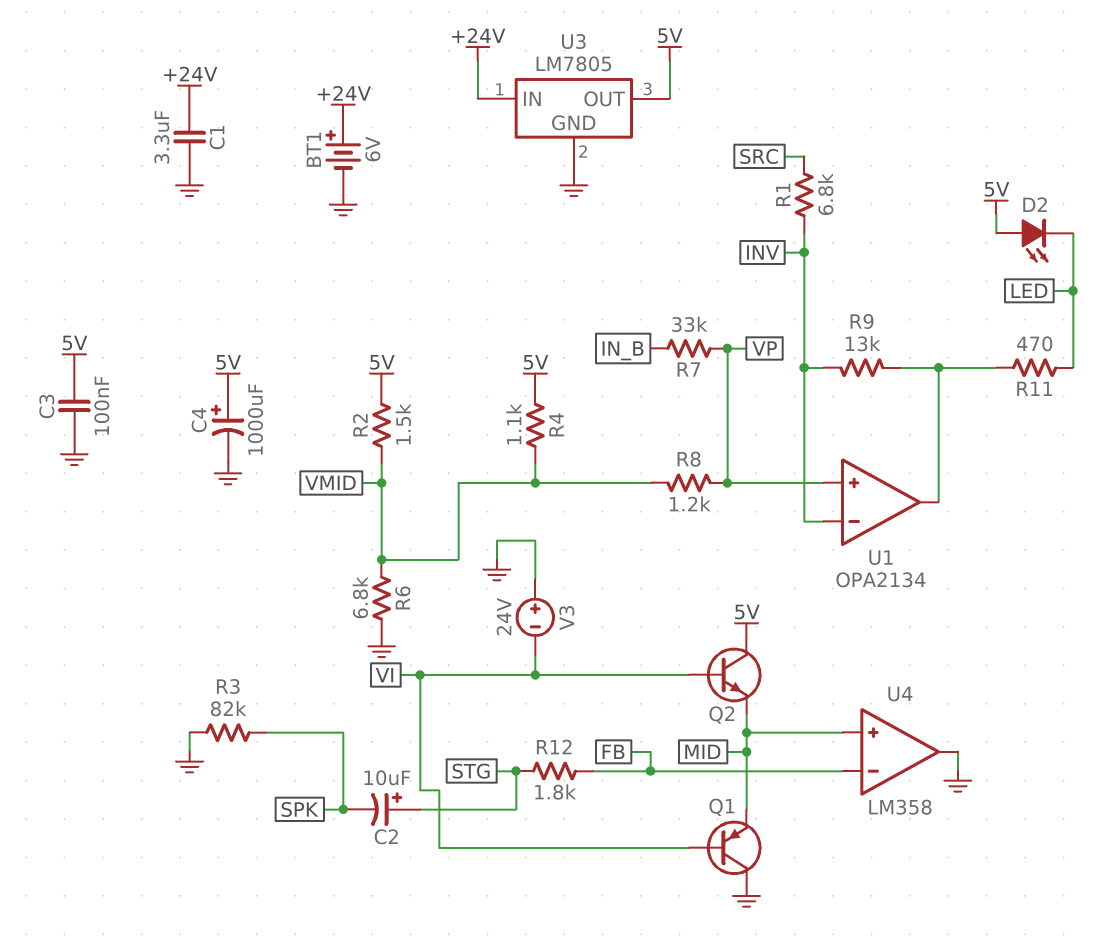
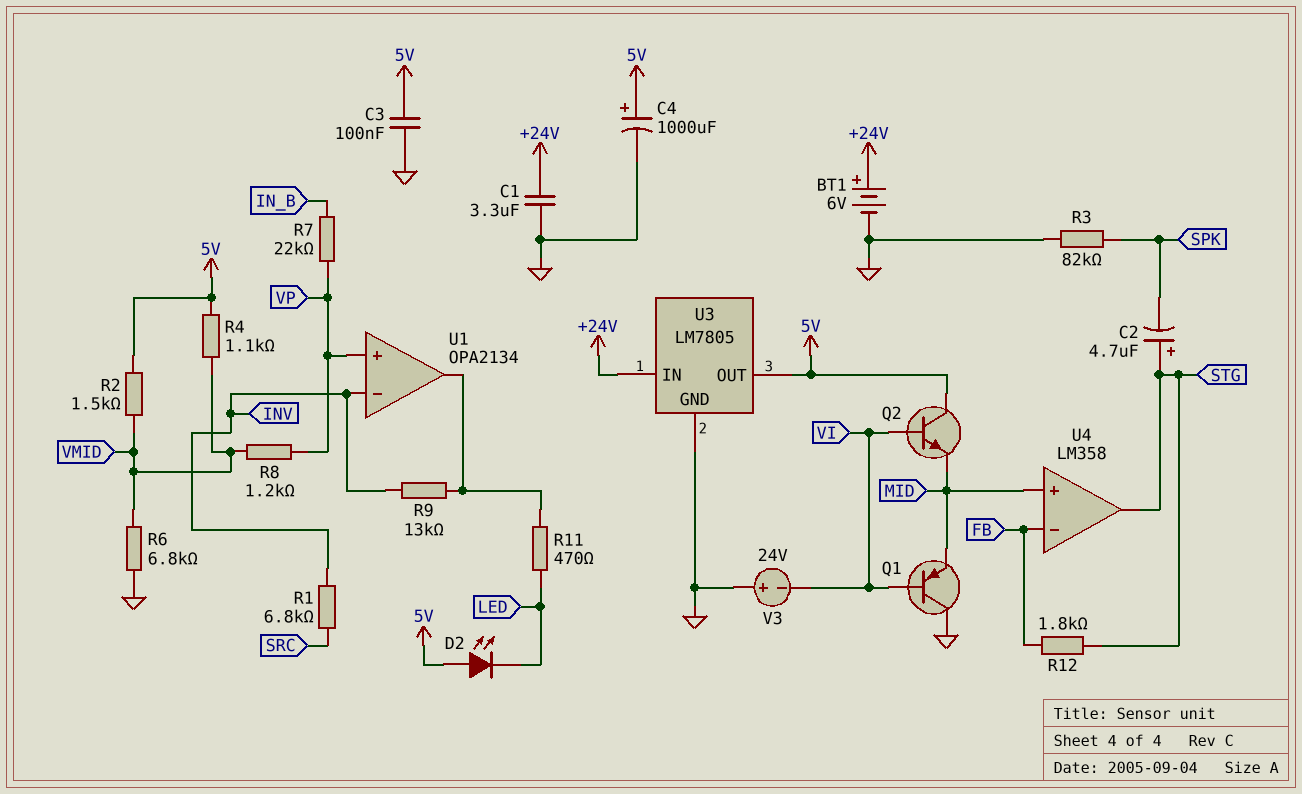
C2: 10uF (plus STG, minus SPK) -> 4.7uF (plus STG, minus SPK)
R7: 33k (IN_B, VP) -> 22k (IN_B, VP)
U4 pin out: GND -> STG

